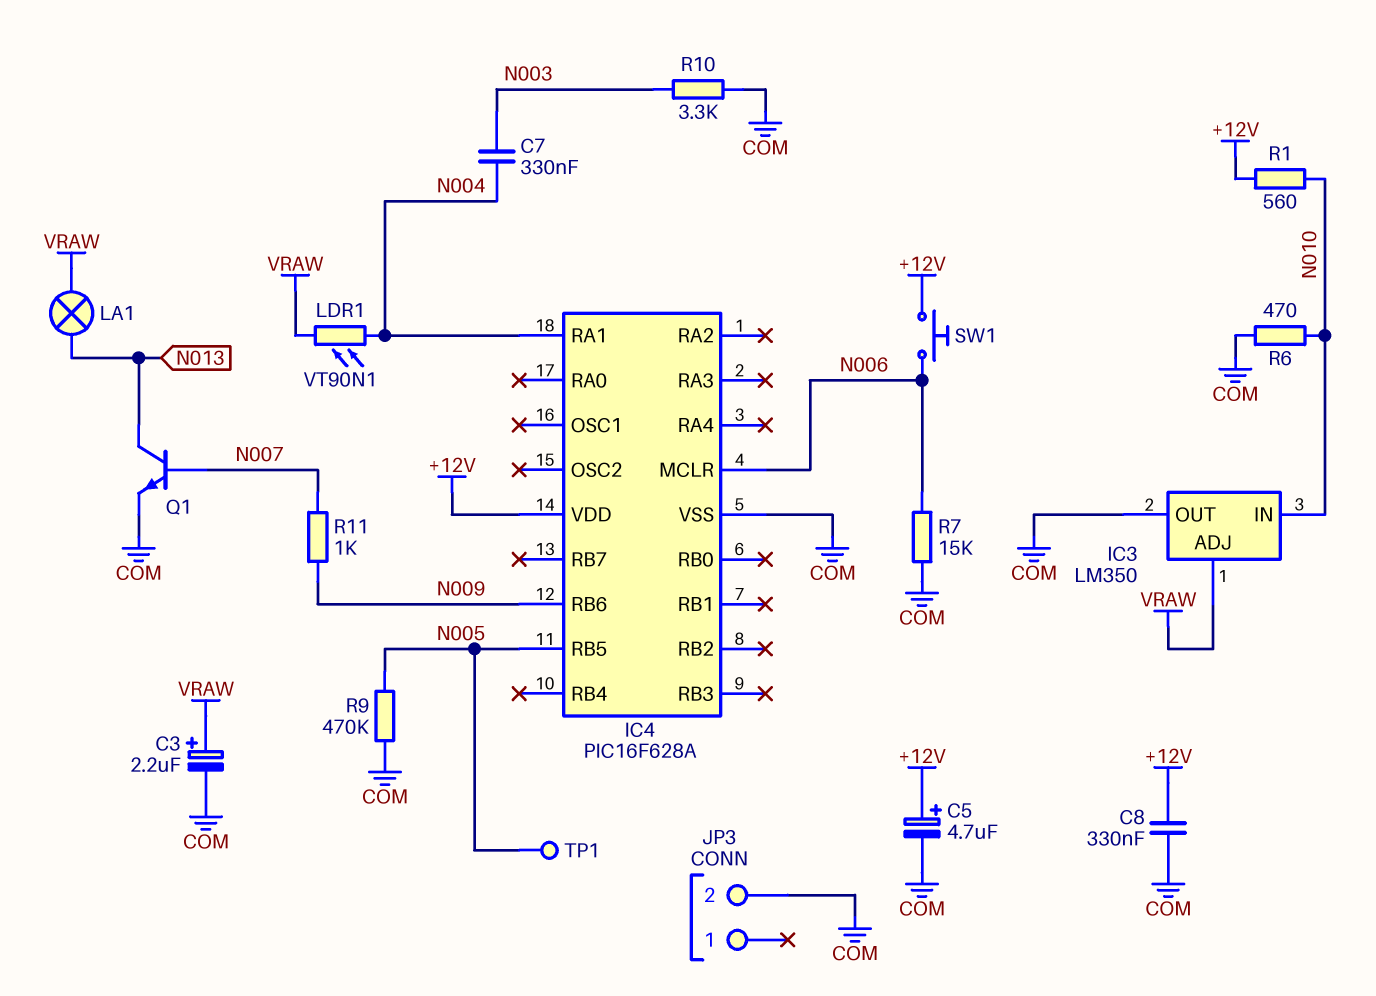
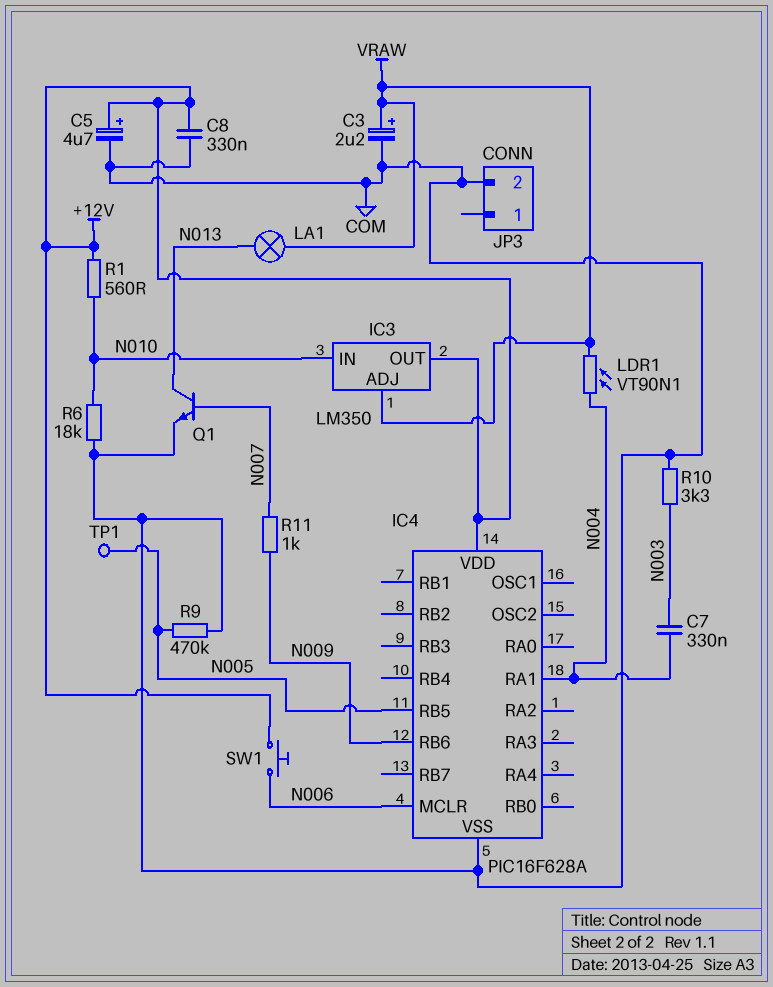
IC3 pin OUT: COM -> +12V
R6: 470 (COM, N010) -> 18k (COM, N010)
R7: 15k (COM, N006) -> none

